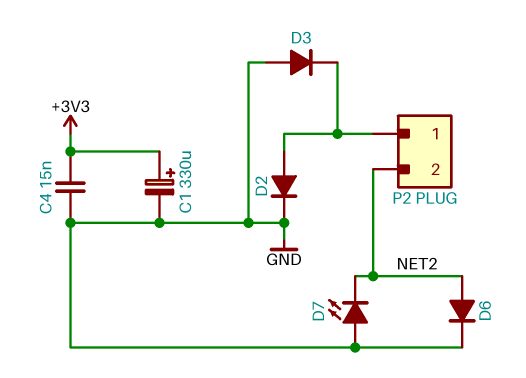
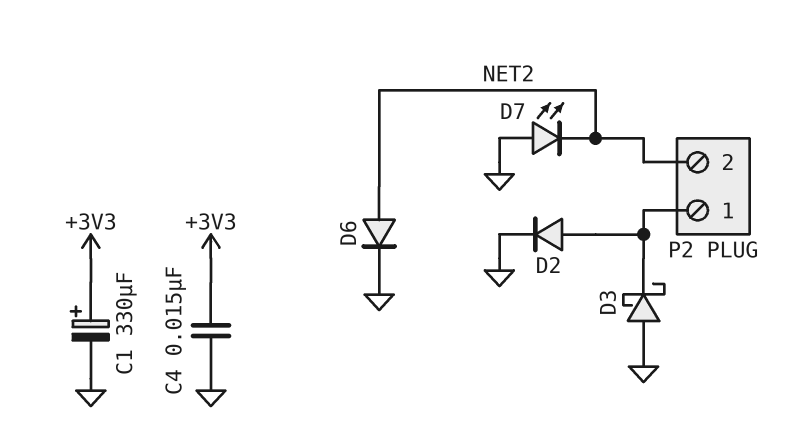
D3: diode (A GND, K P2/1) -> schottky (A GND, K P2/1)

